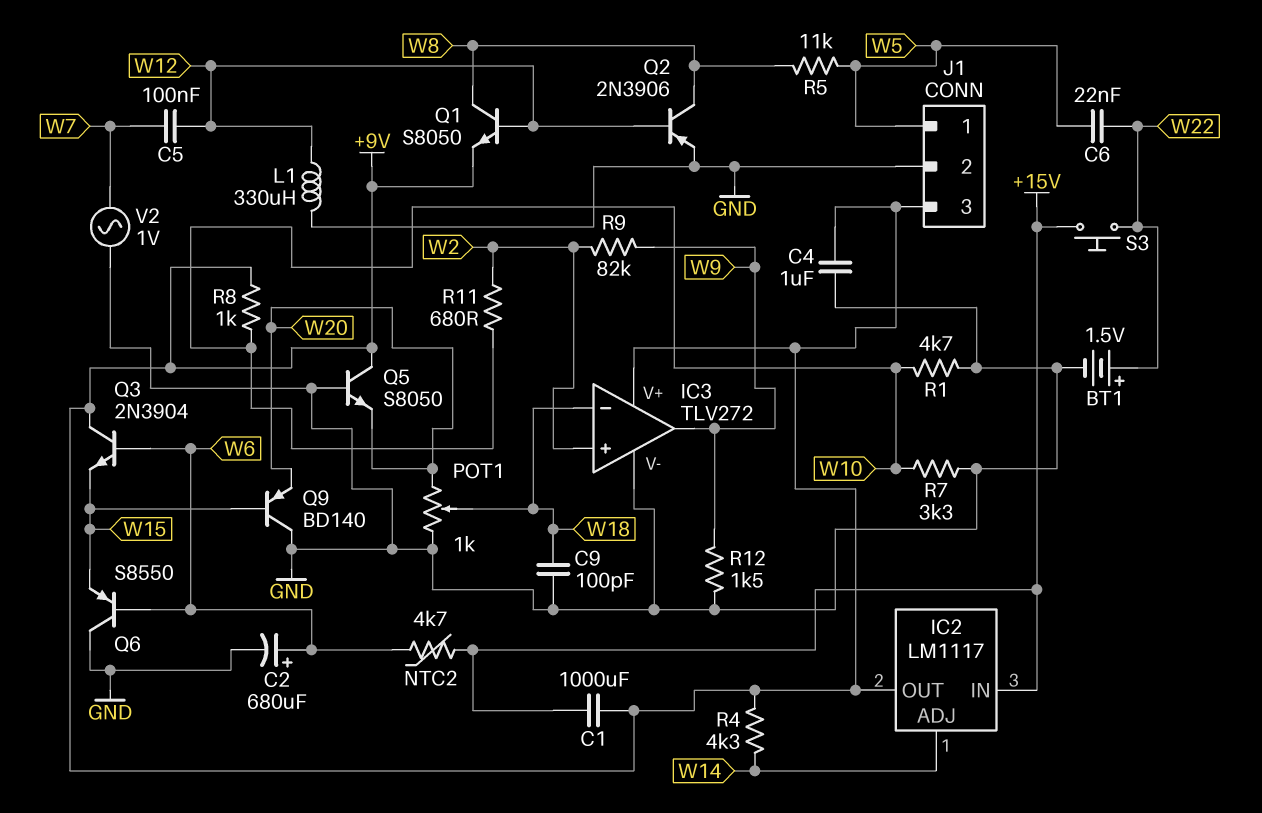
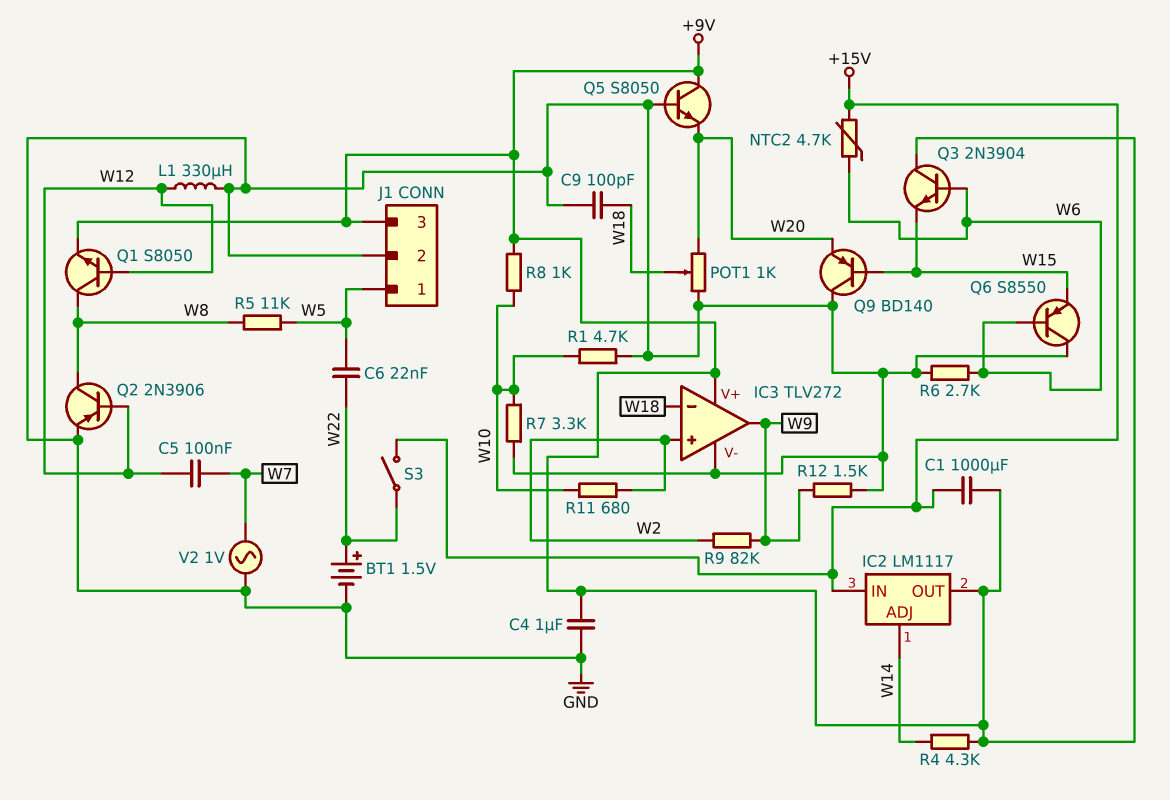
C2: 680uF (plus W6, minus GND) -> none
R6: none -> 2.7k (GND, W6)
S3: button (+15V, W22) -> switch (+15V, W22)

